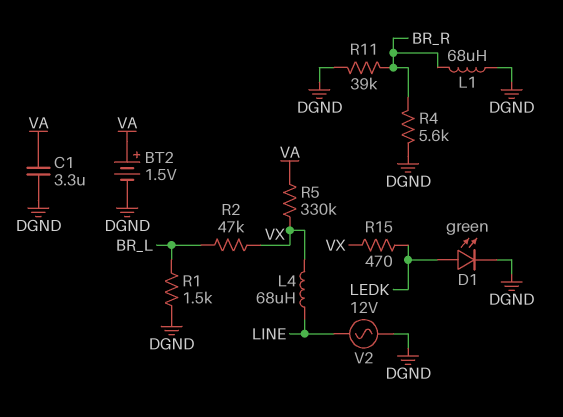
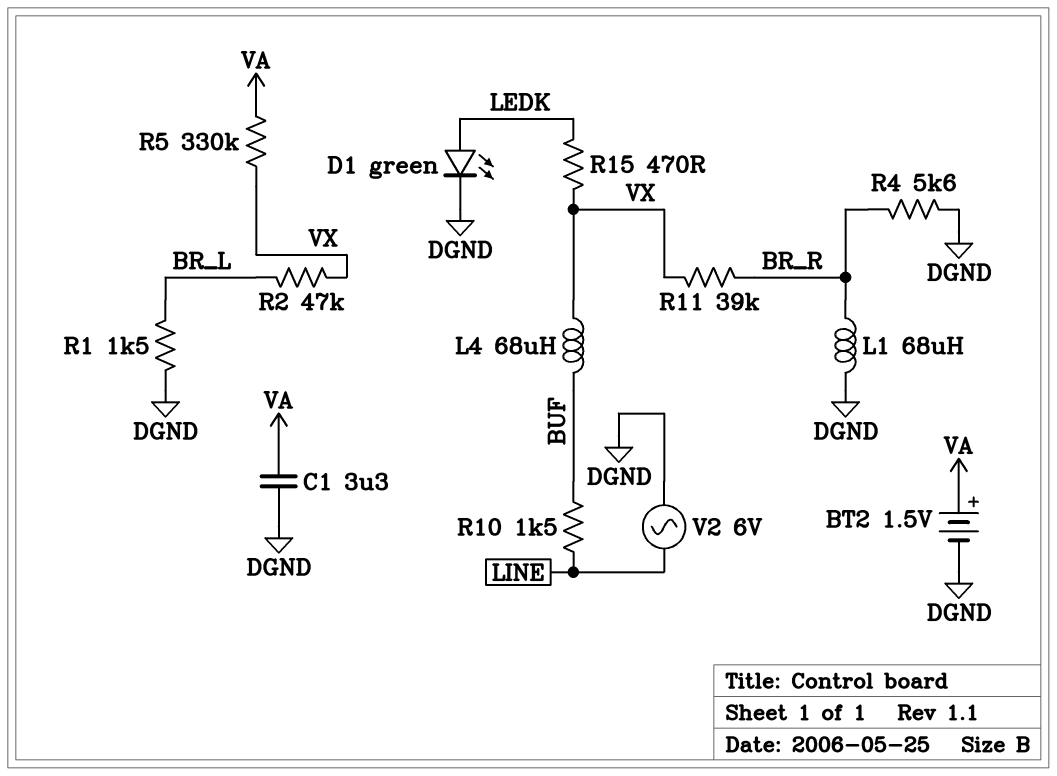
L4: 68uH (LINE, VX) -> 68uH (BUF, VX)
R10: none -> 1.5k (BUF, LINE)
R11: 39k (BR_R, DGND) -> 39k (BR_R, VX)
V2: AC 12V (DGND, LINE) -> AC 6V (DGND, LINE)

